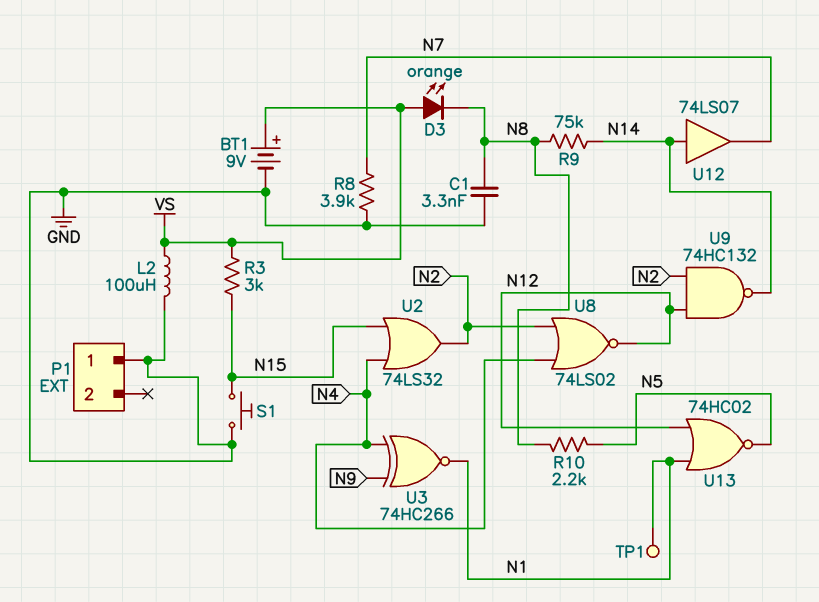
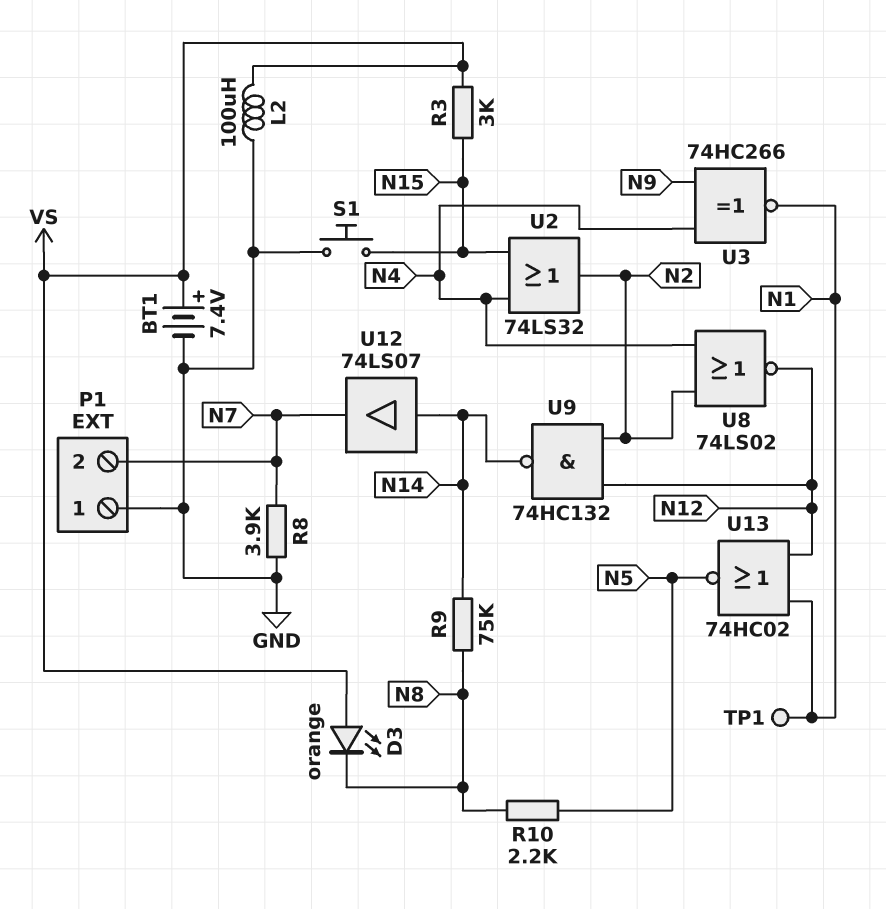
BT1: 9V (plus VS, minus GND) -> 7.4V (plus VS, minus GND)
C1: 3.3nF (GND, N8) -> none
P1 pin 2: none -> N7

